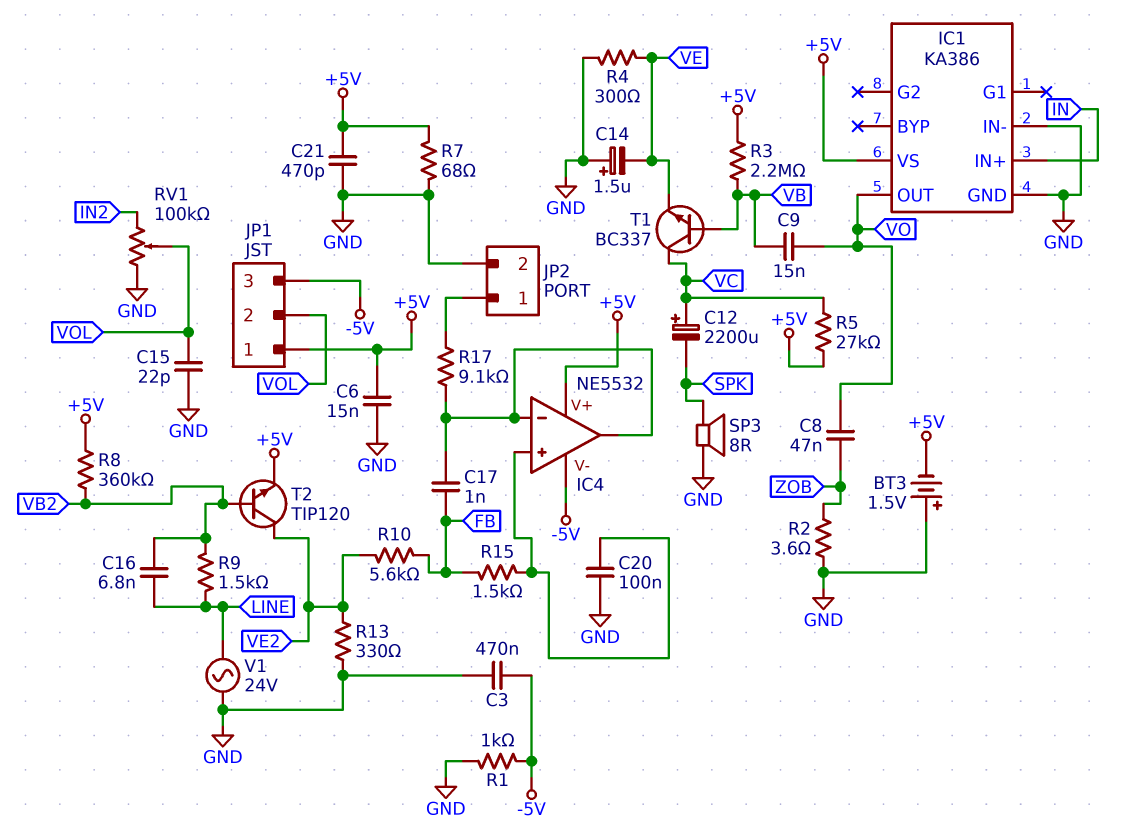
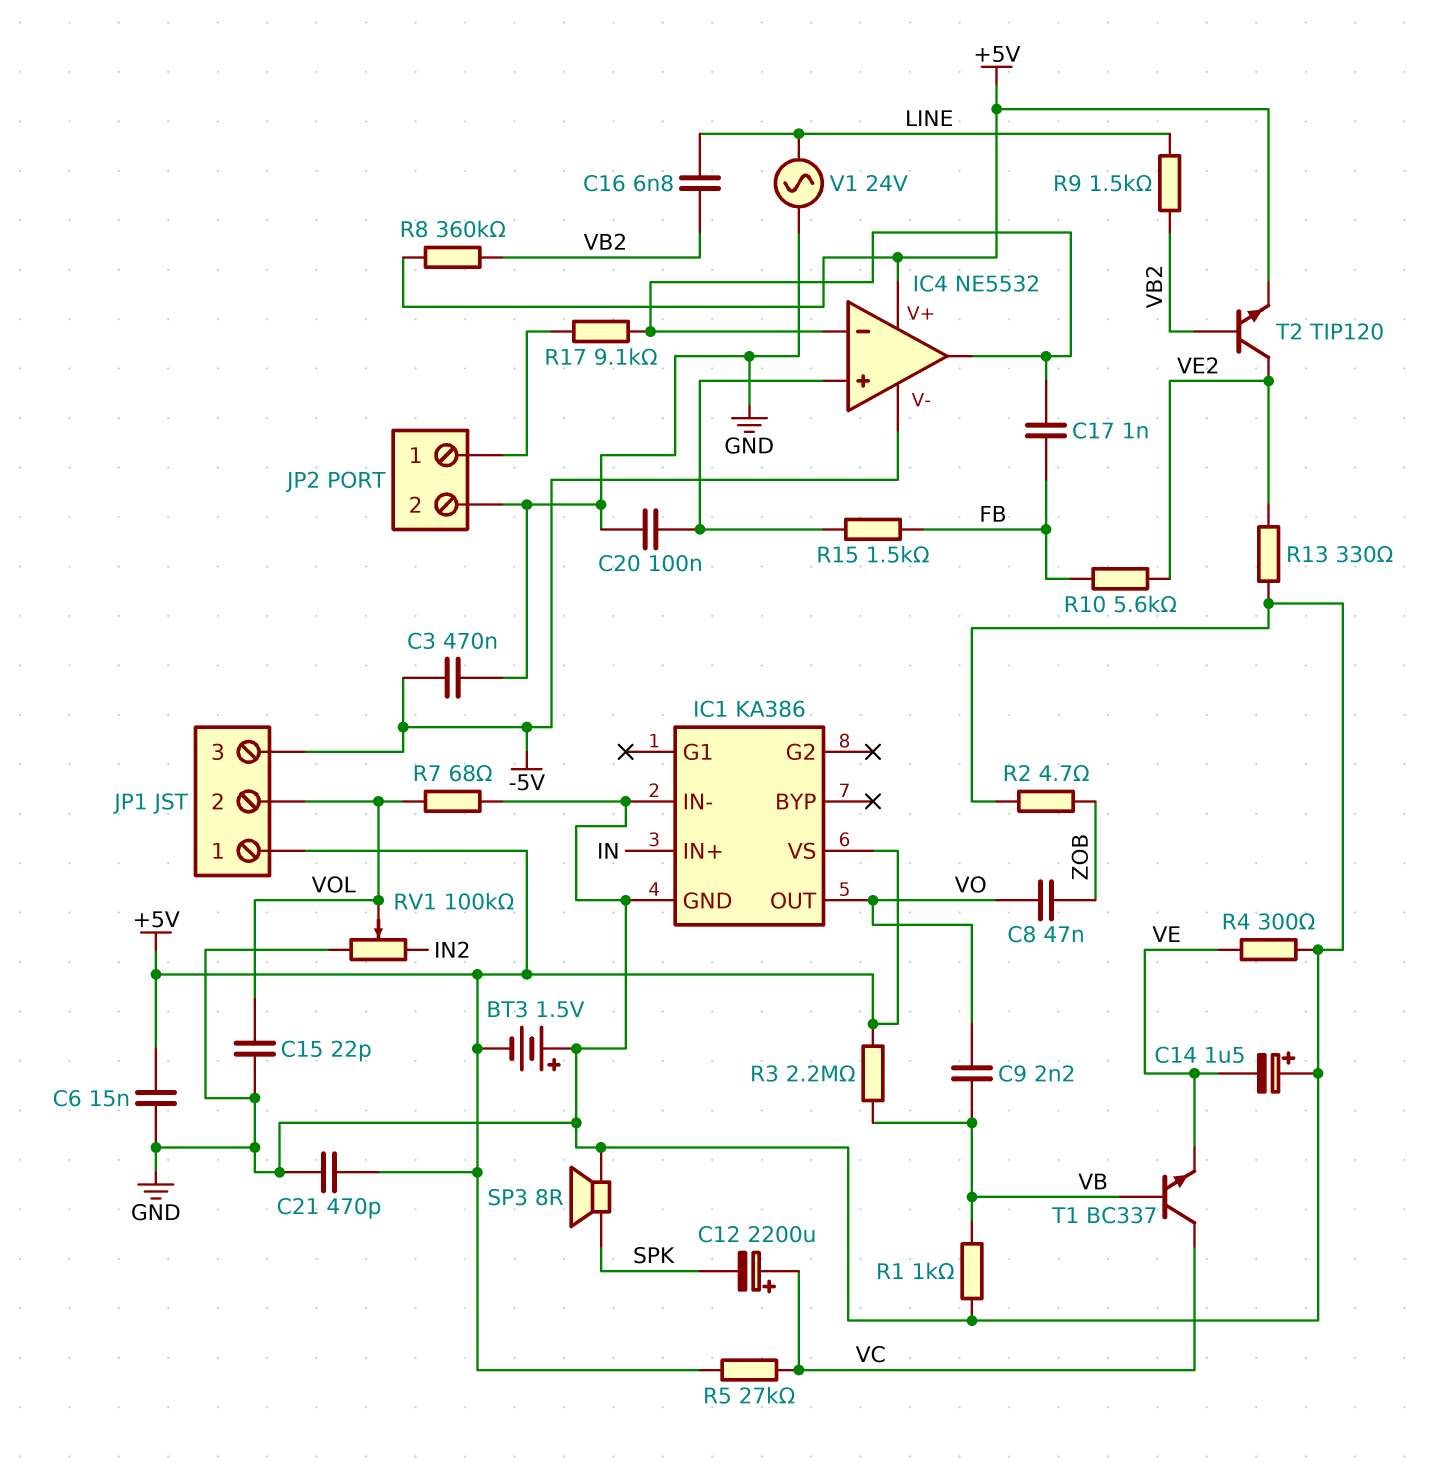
C9: 15nF (VB, VO) -> 2.2nF (VB, VO)
R1: 1k (-5V, GND) -> 1k (GND, VB)
R2: 3.6 (GND, ZOB) -> 4.7 (GND, ZOB)
R7: 68 (+5V, GND) -> 68 (GND, VOL)

